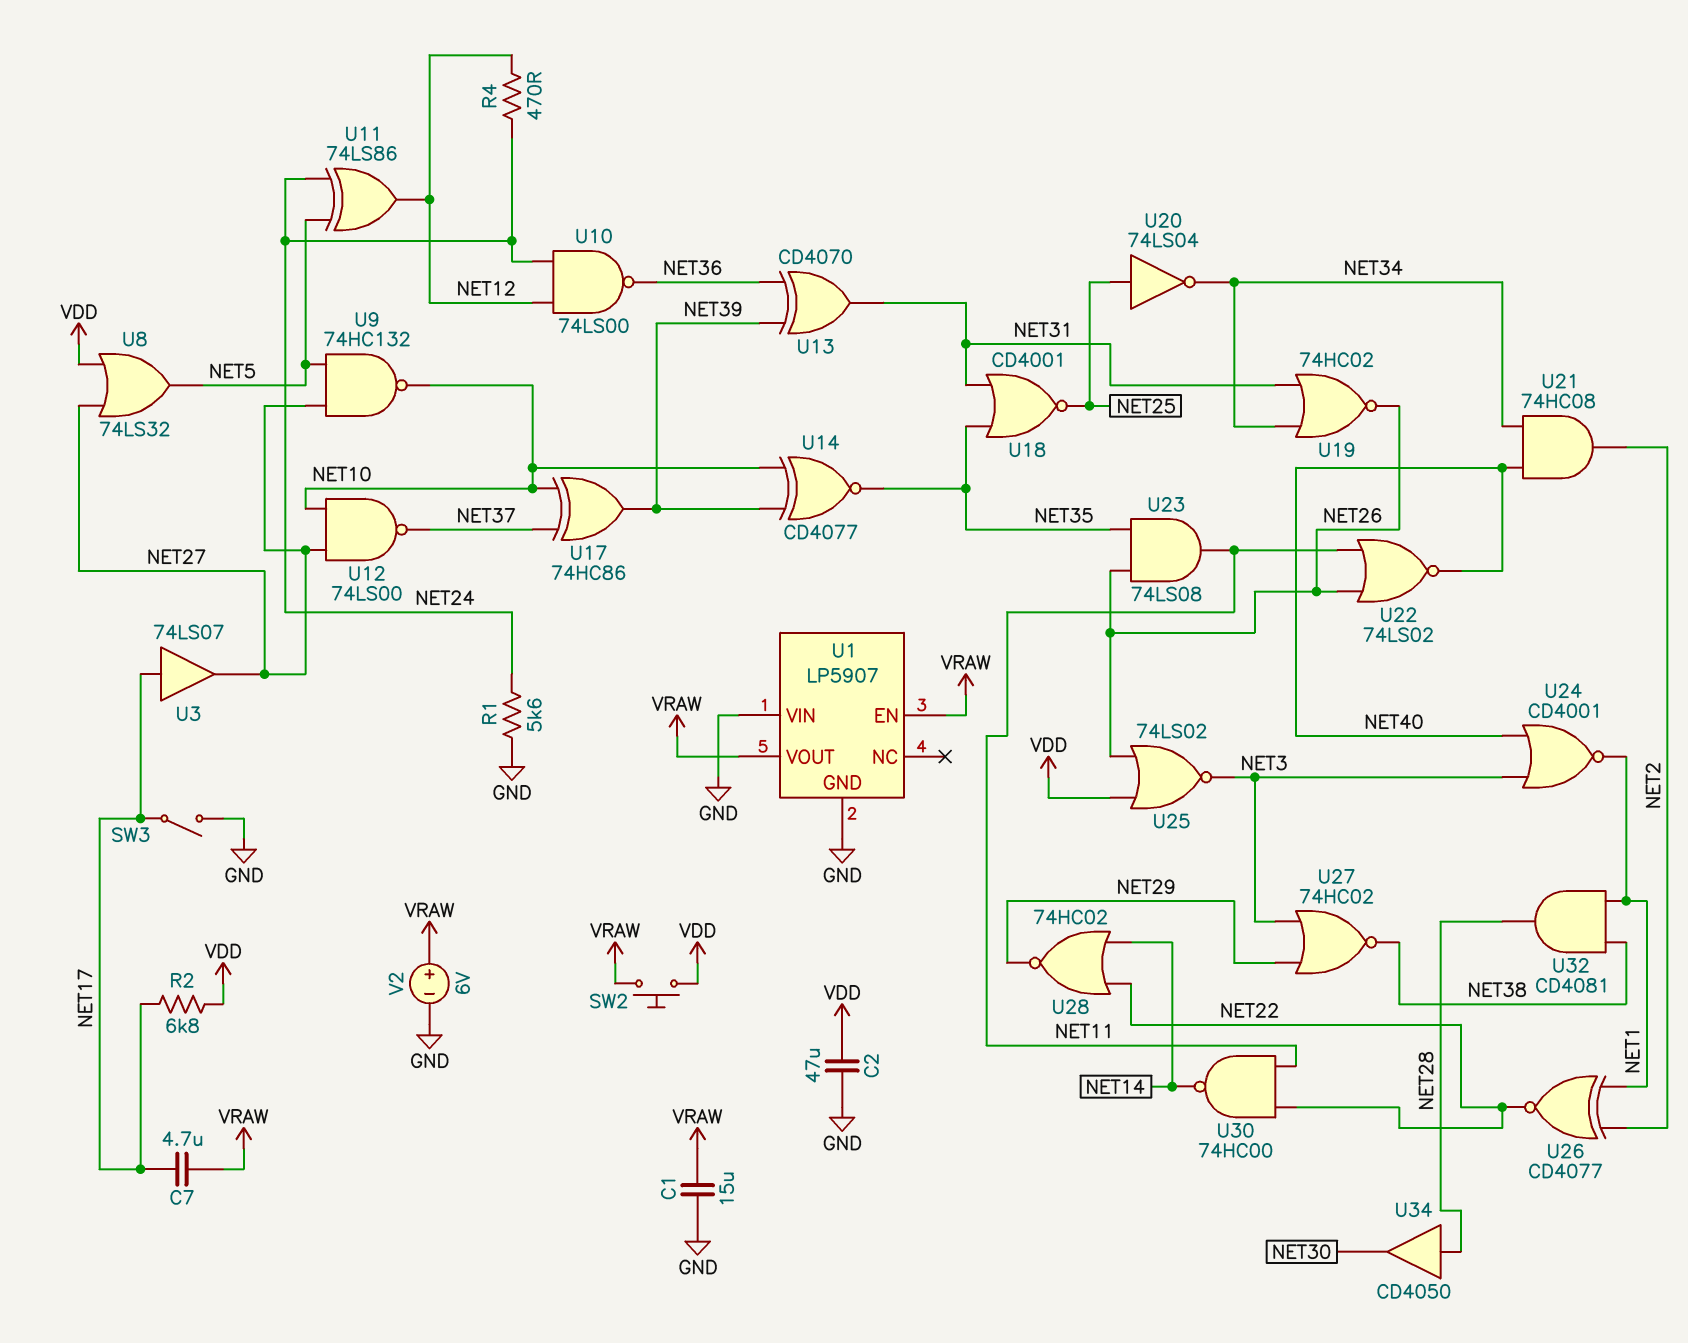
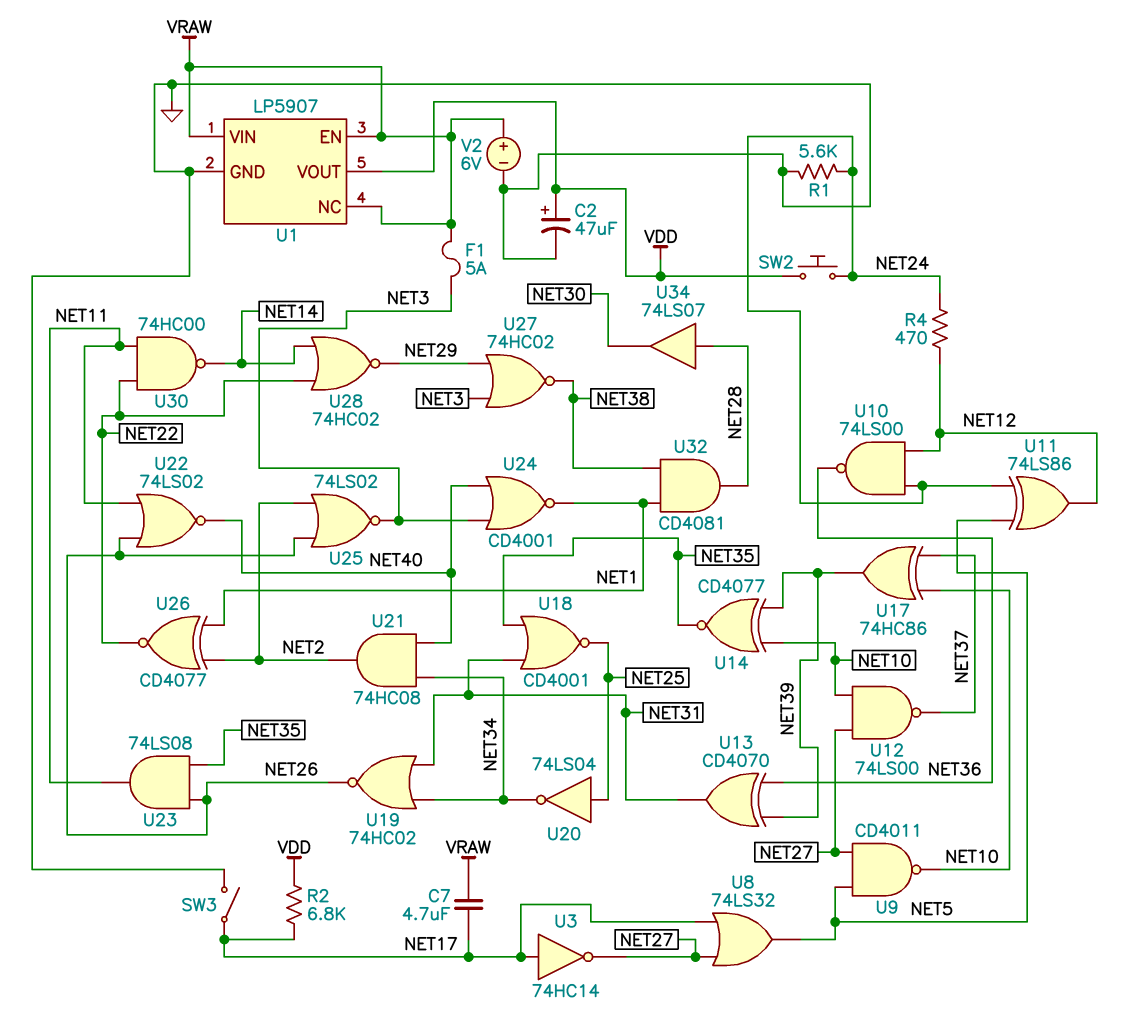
C1: 15uF (GND, VRAW) -> none
C2: 47uF (GND, VDD) -> 47uF (plus VDD, minus GND)
F1: none -> 5A (NET3, VRAW)
SW2: button (VDD, VRAW) -> button (NET24, VDD)
U1 pin NC: none -> VRAW
U1 pin VIN: GND -> VRAW
U1 pin VOUT: VRAW -> VDD
U3: buffer 74LS07 (in NET17, out NET27) -> NOT 74HC14 (in NET17, out NET27)
U8: OR 74LS32 (in NET27, in VDD, out NET5) -> OR 74LS32 (in NET17, in NET27, out NET5)
U9: NAND 74HC132 (in NET5, in NET27, out NET10) -> NAND CD4011 (in NET5, in NET27, out NET10)
U25: NOR 74LS02 (in NET26, in VDD, out NET3) -> NOR 74LS02 (in NET2, in NET26, out NET3)
U34: buffer CD4050 (in NET28, out NET30) -> buffer 74LS07 (in NET28, out NET30)

